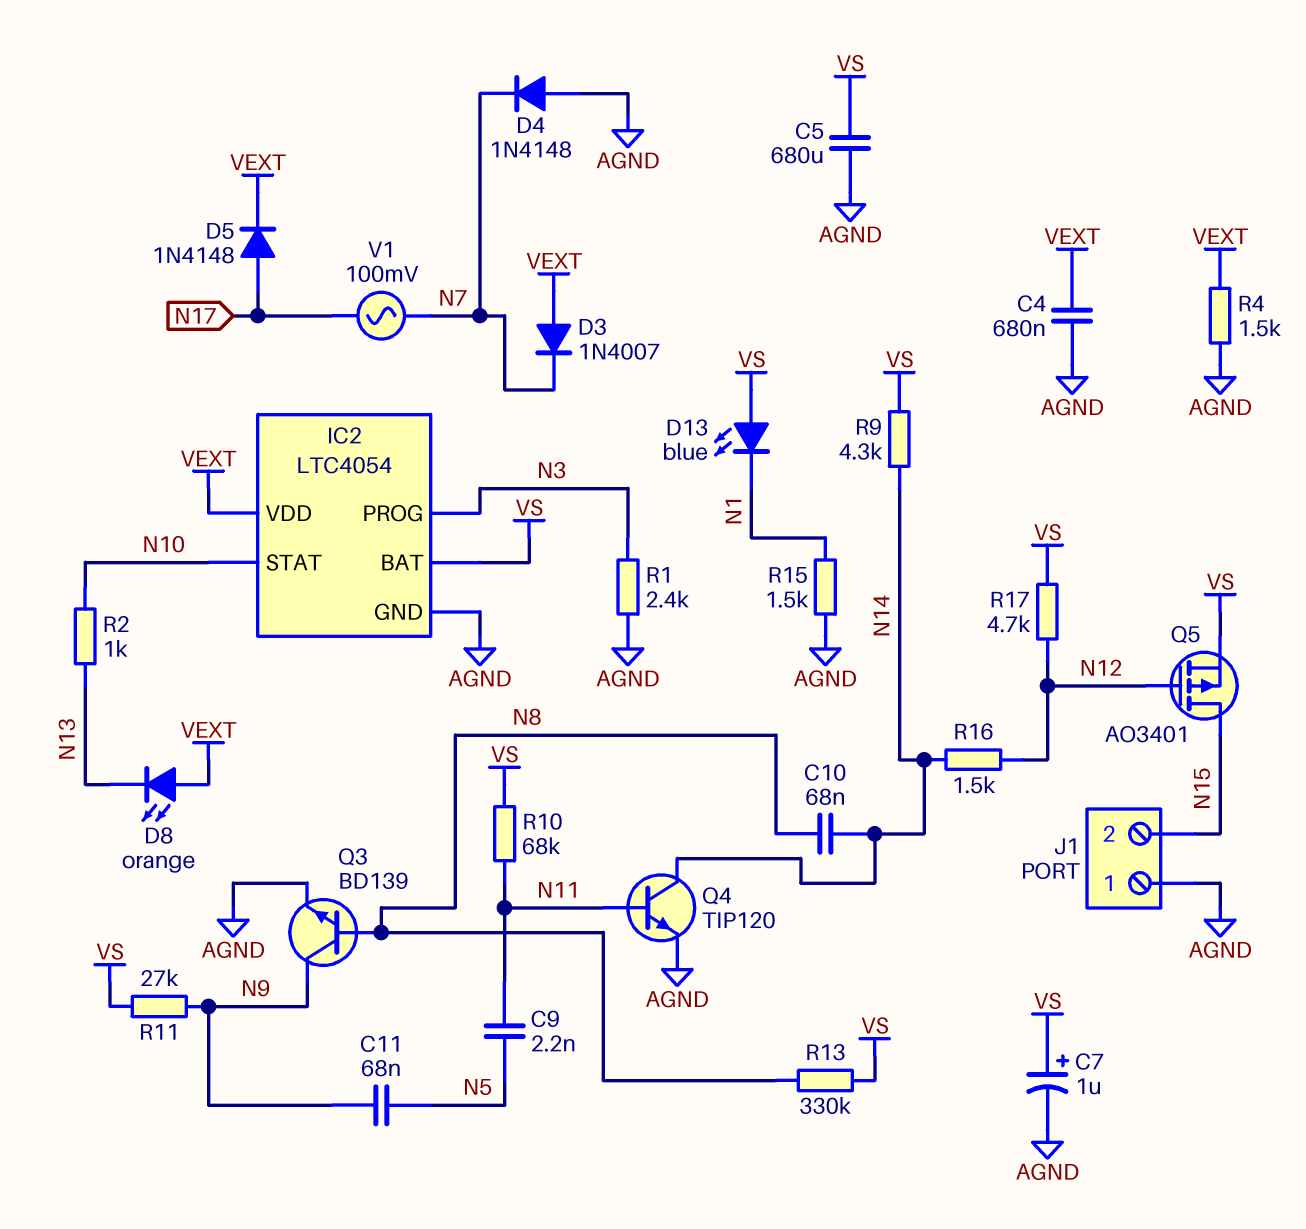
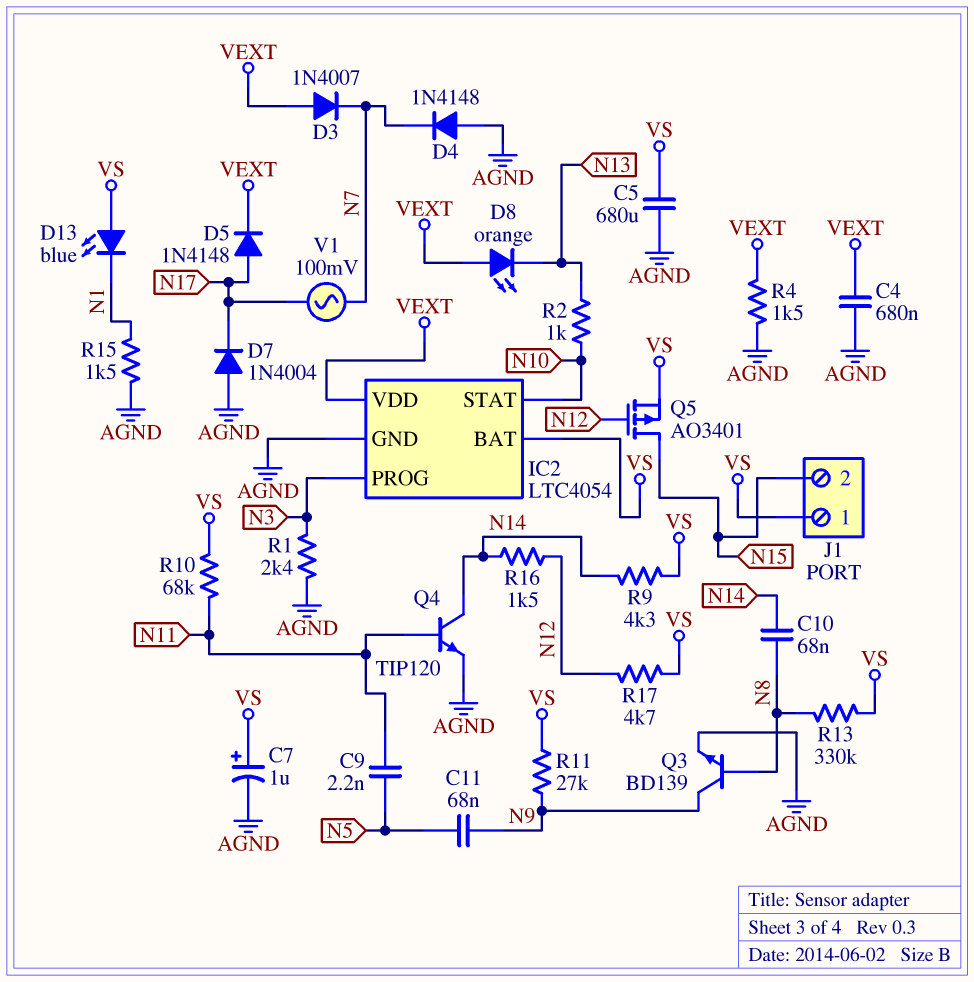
D7: none -> diode 1N4004 (A AGND, K N17)
J1 pin 1: AGND -> VS

